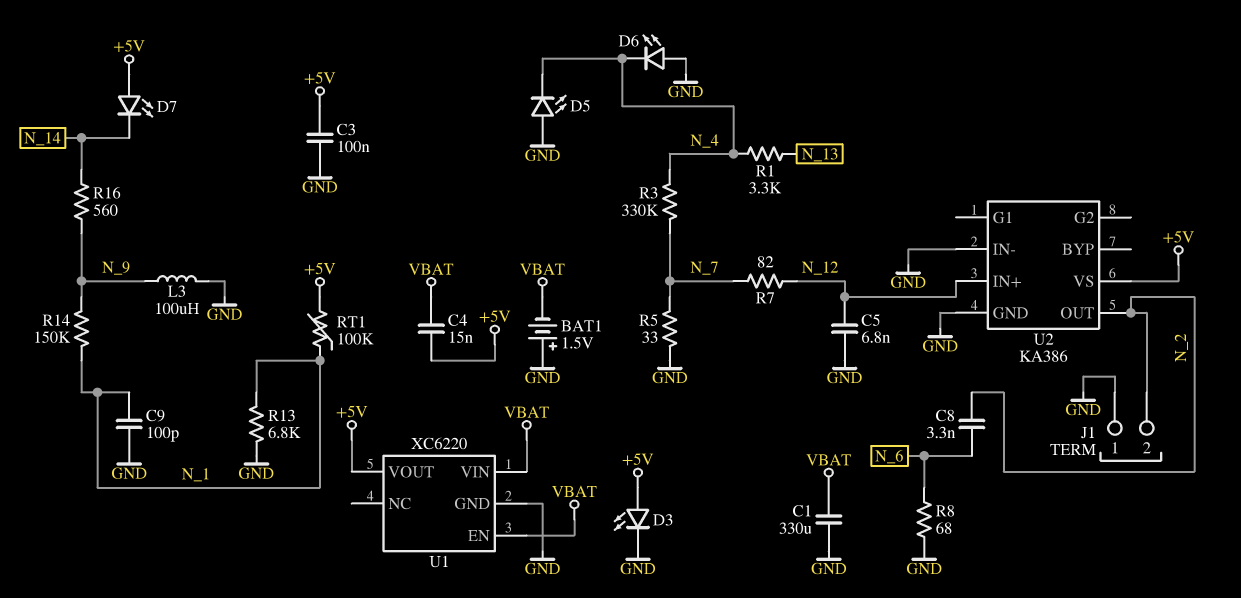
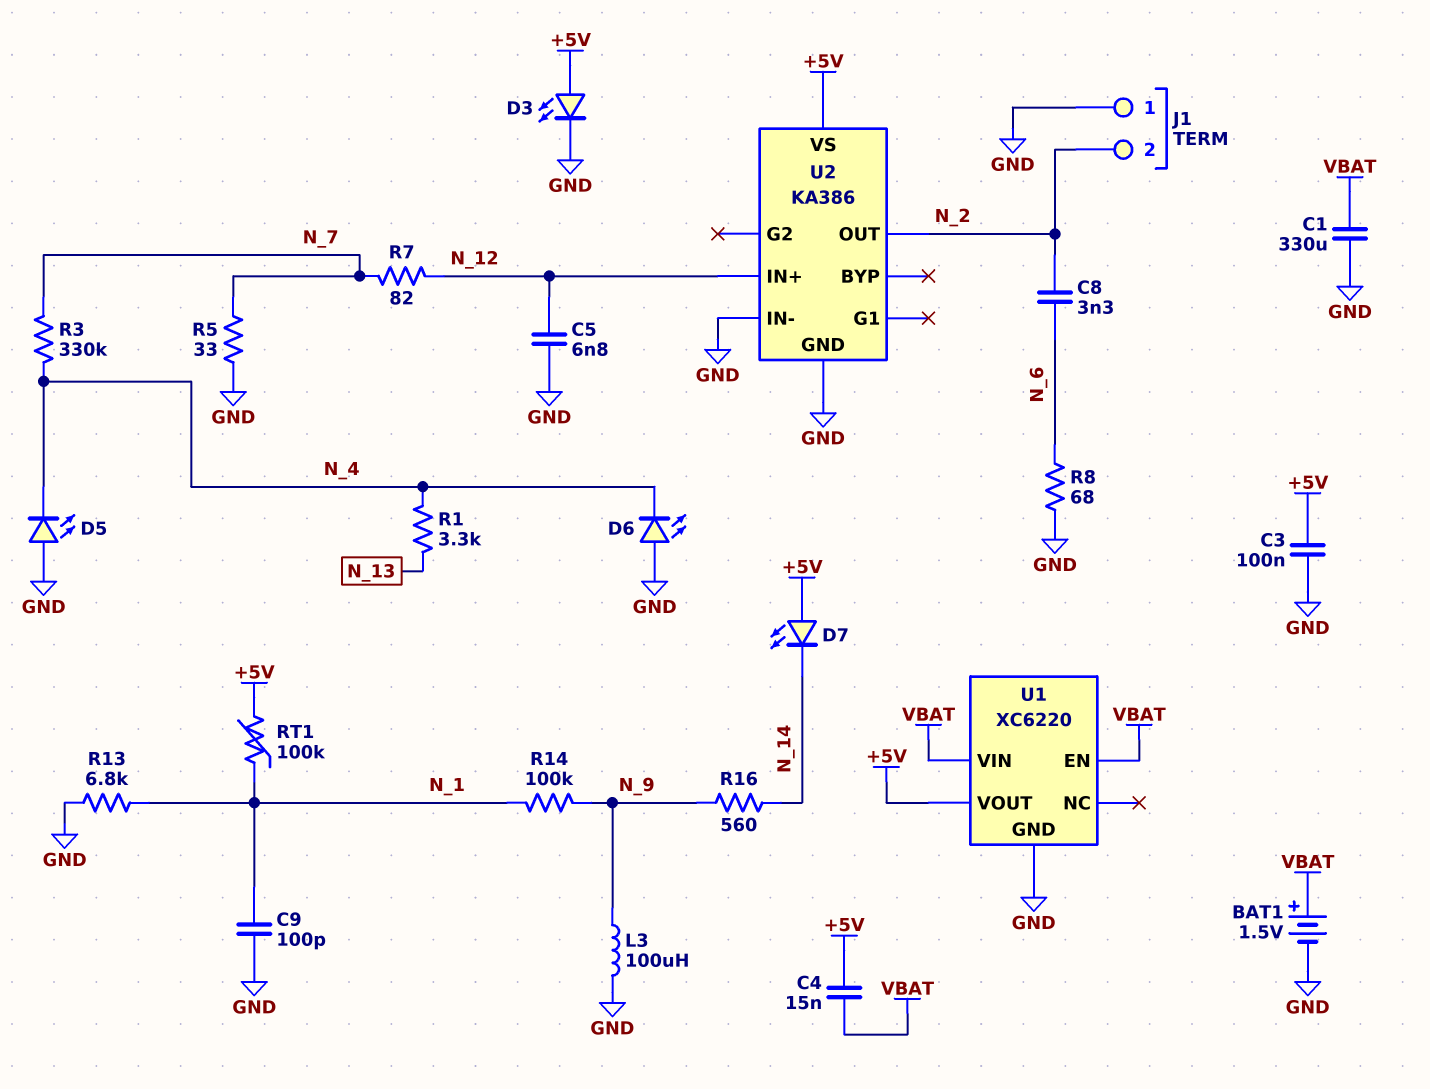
BAT1: 1.5V (plus GND, minus VBAT) -> 1.5V (plus VBAT, minus GND)
R14: 150k (N_1, N_9) -> 100k (N_1, N_9)

